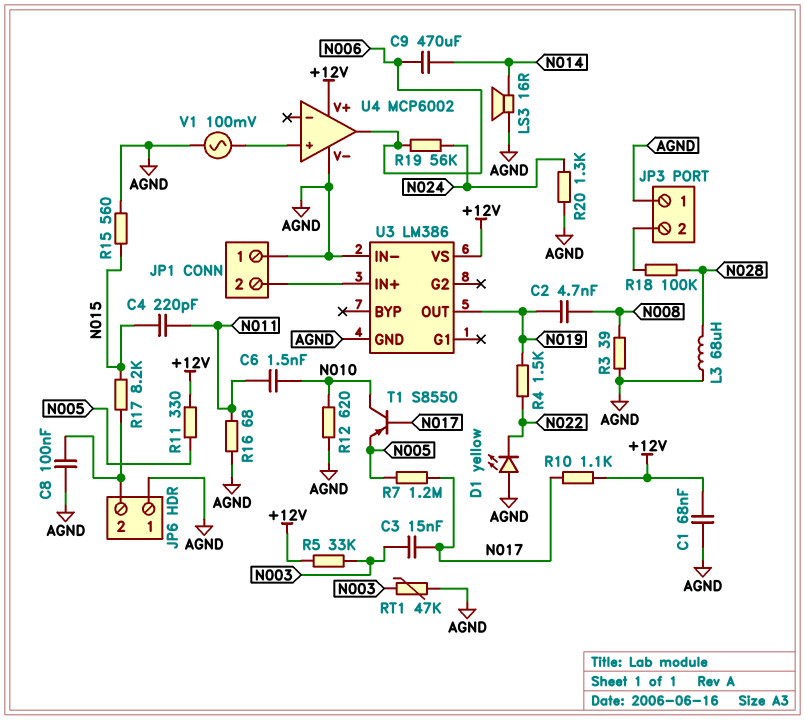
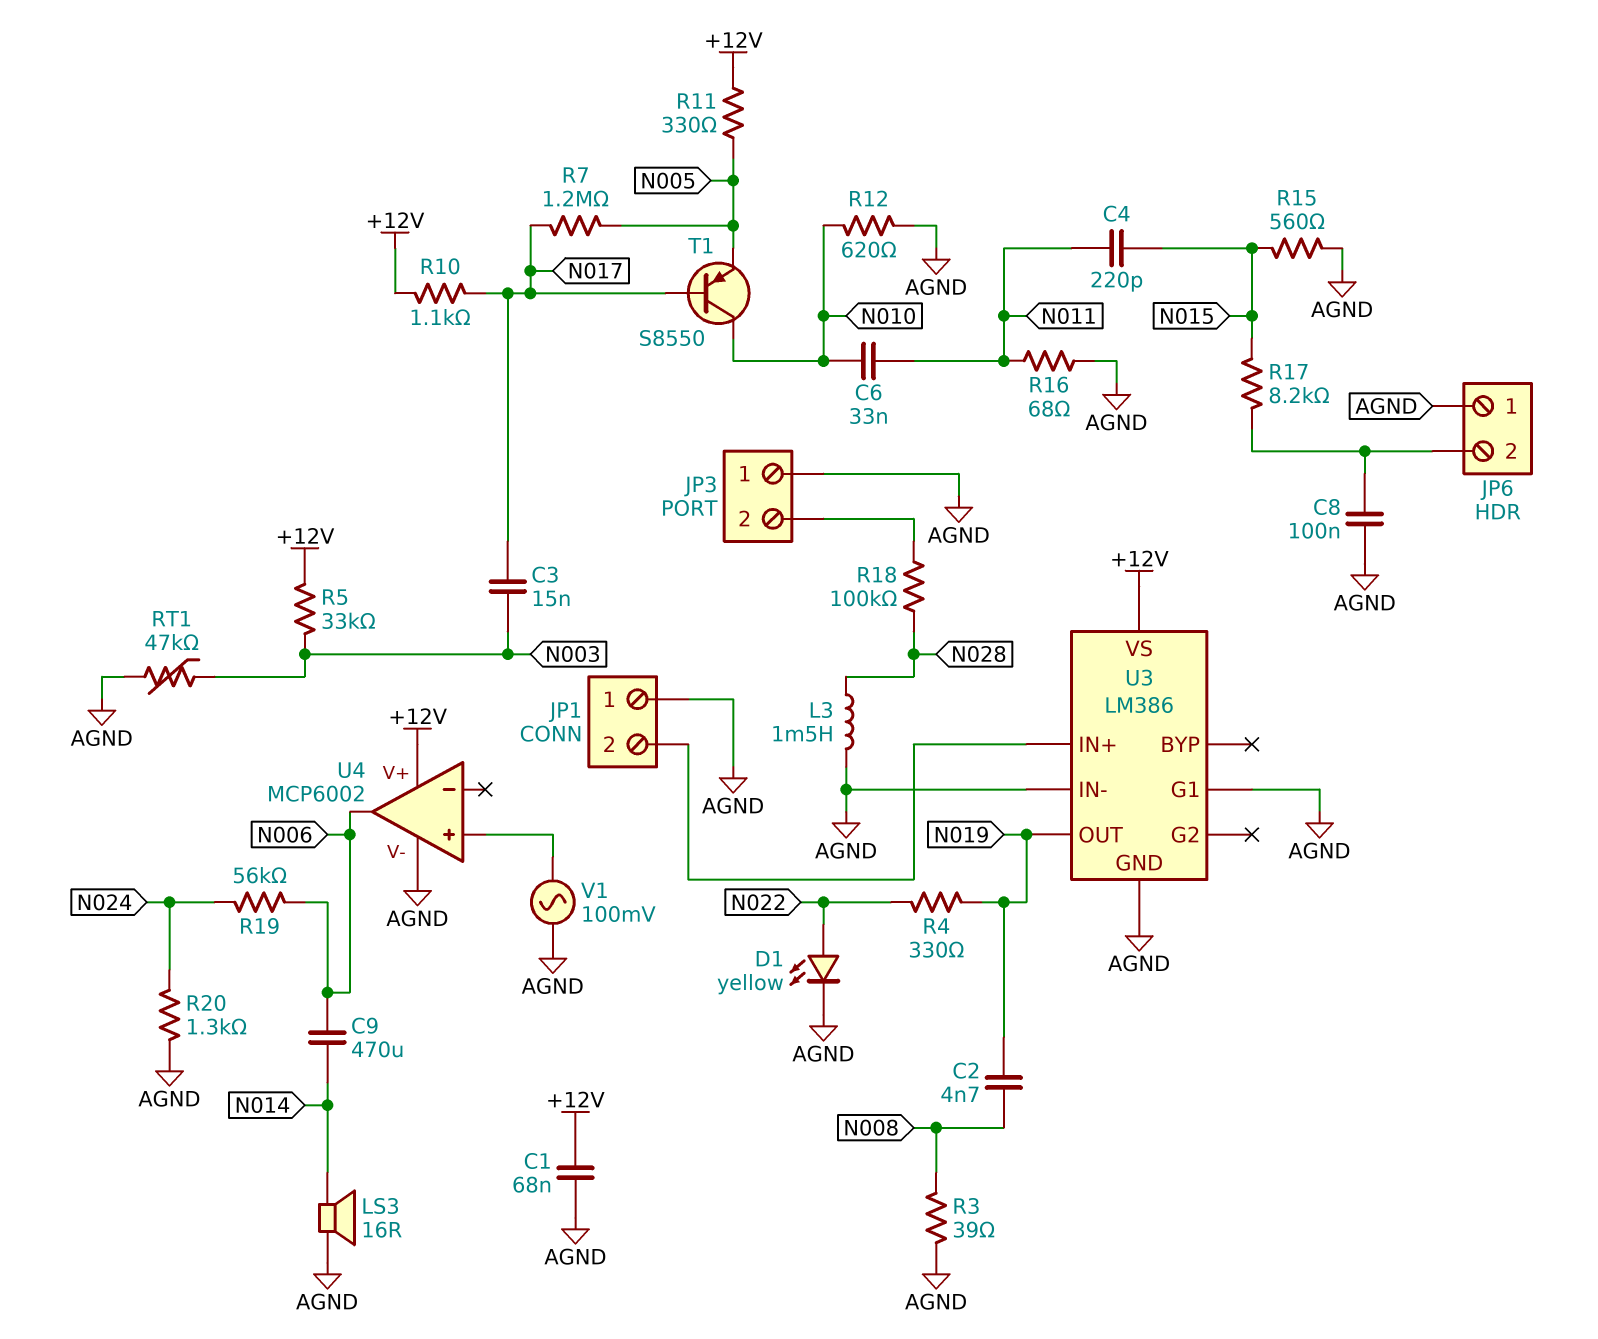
C6: 1.5nF (N010, N011) -> 33nF (N010, N011)
D1: LED yellow (A AGND, K N022) -> LED yellow (A N022, K AGND)
L3: 68uH (AGND, N028) -> 1.5mH (AGND, N028)
R4: 1.5k (N019, N022) -> 330 (N019, N022)
U3 pin G1: none -> AGND

